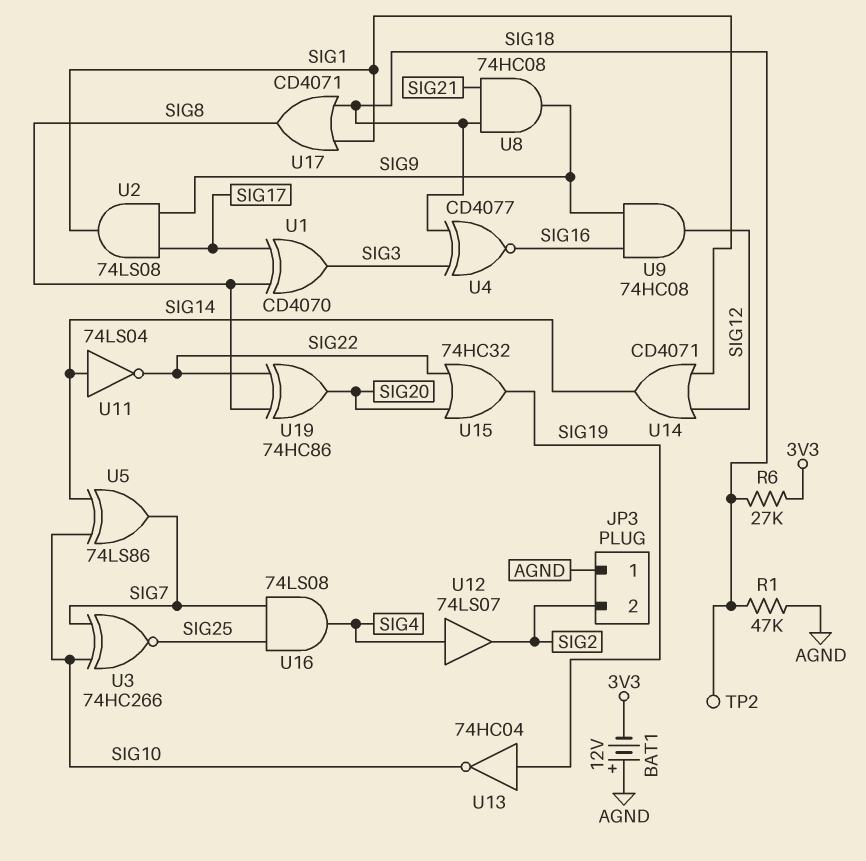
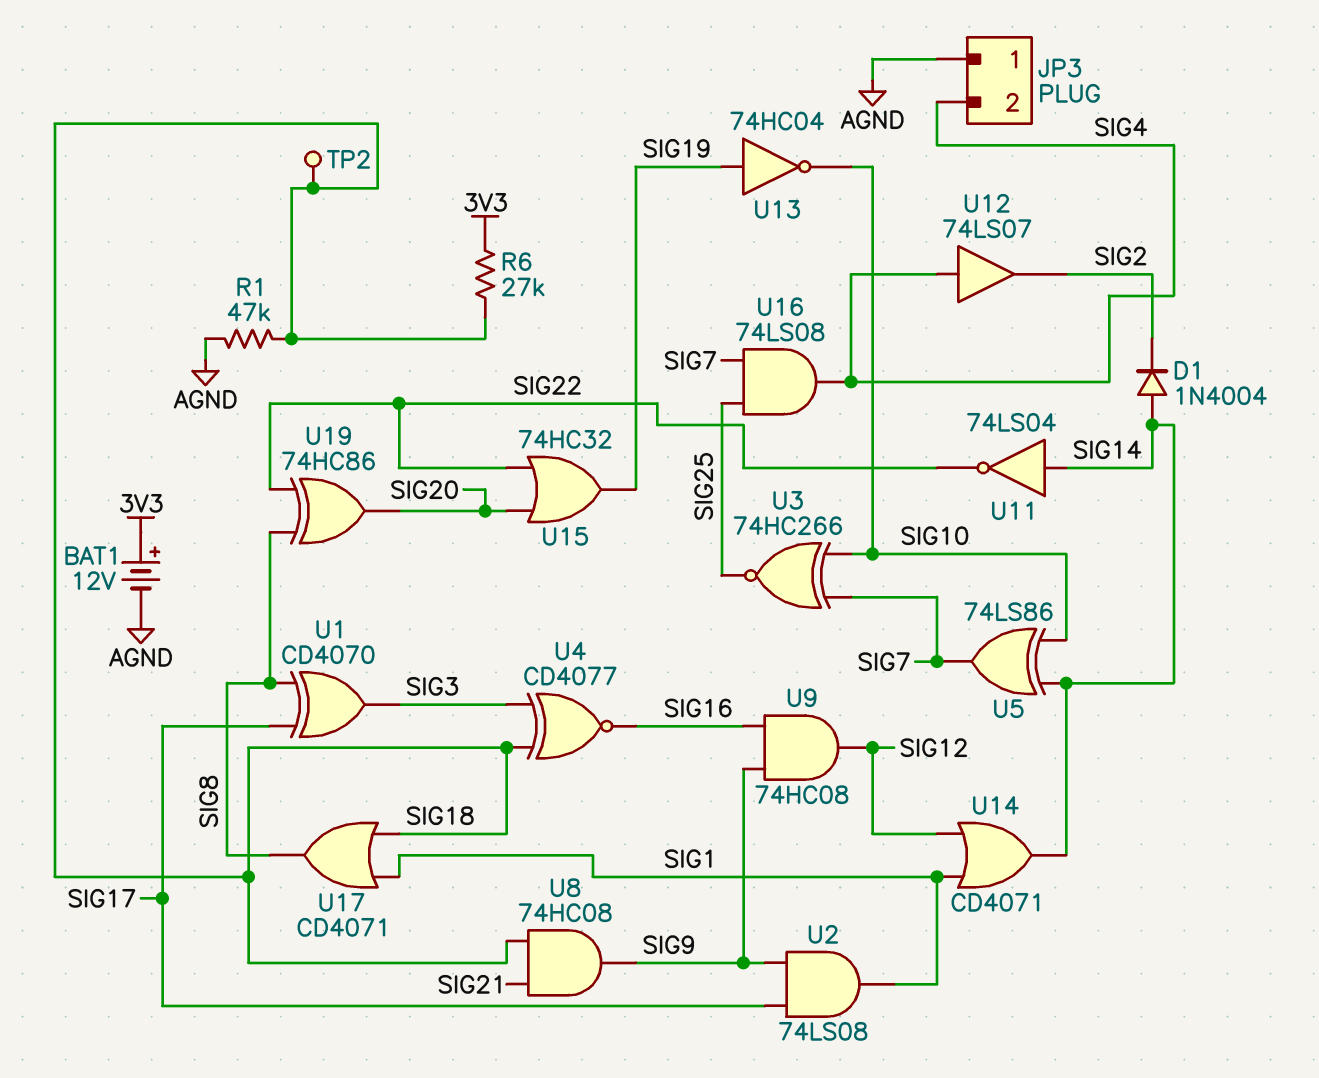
BAT1: 12V (plus AGND, minus 3V3) -> 12V (plus 3V3, minus AGND)
D1: none -> diode 1N4004 (A SIG14, K SIG2)
JP3 pin 2: SIG2 -> SIG4

